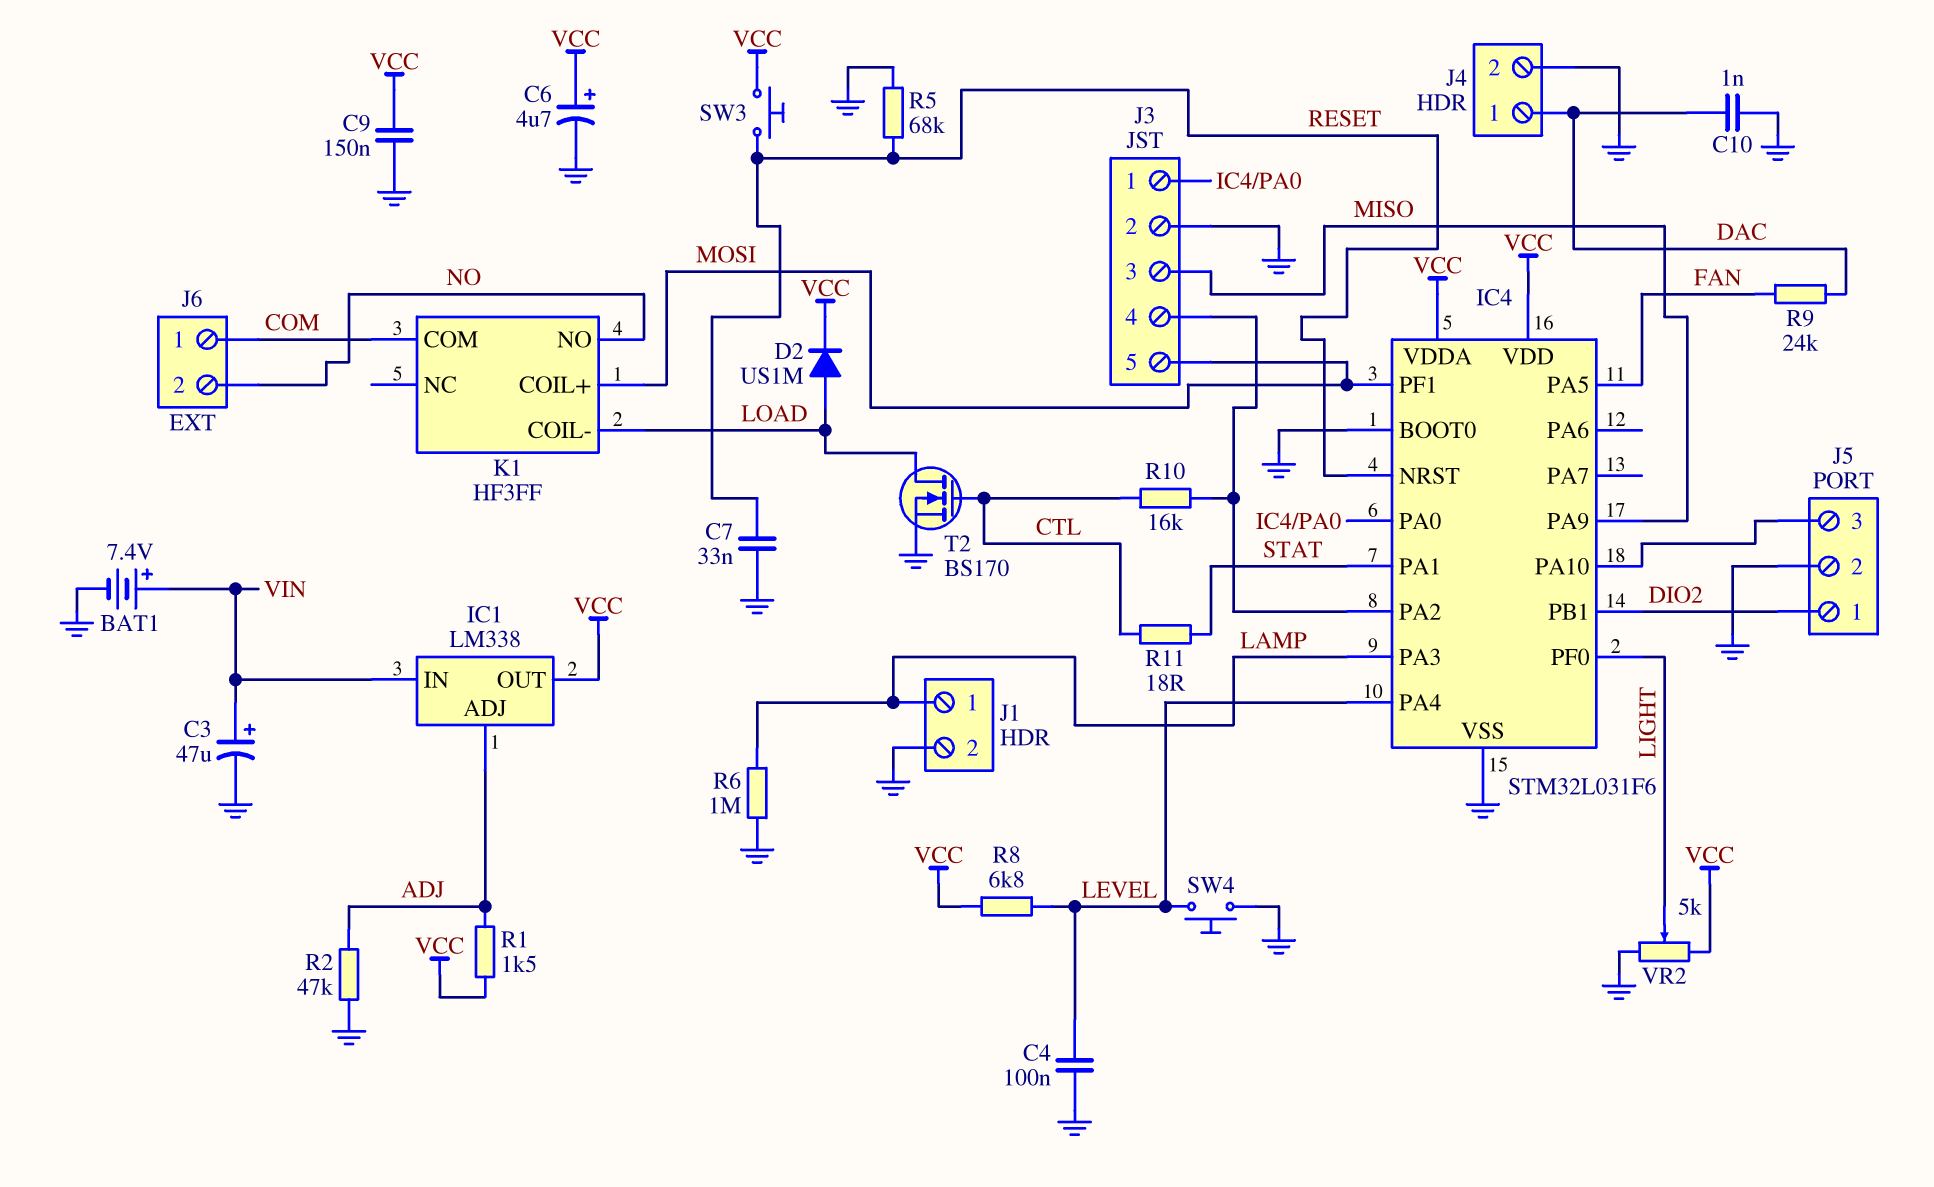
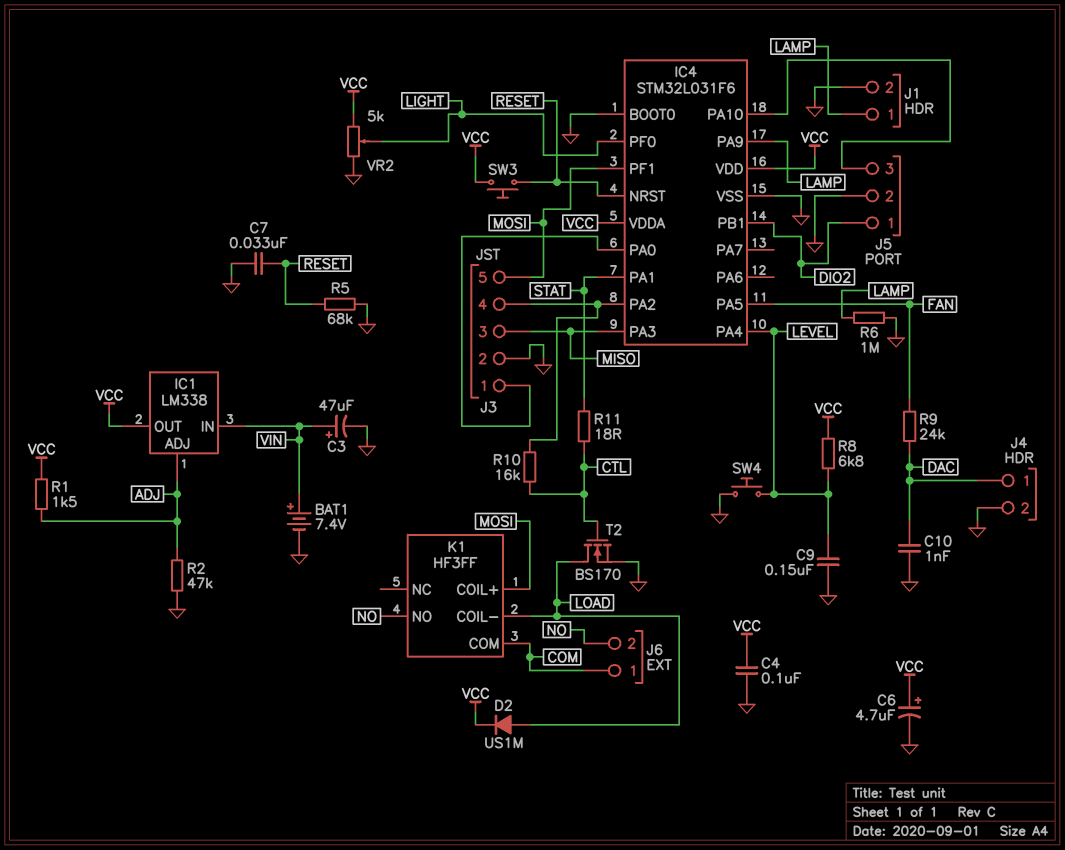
C4: 100nF (GND, LEVEL) -> 100nF (GND, VCC)
C9: 150nF (GND, VCC) -> 150nF (GND, LEVEL)
IC4 pin PA3: LAMP -> MISO
IC4 pin PA9: MISO -> LAMP

